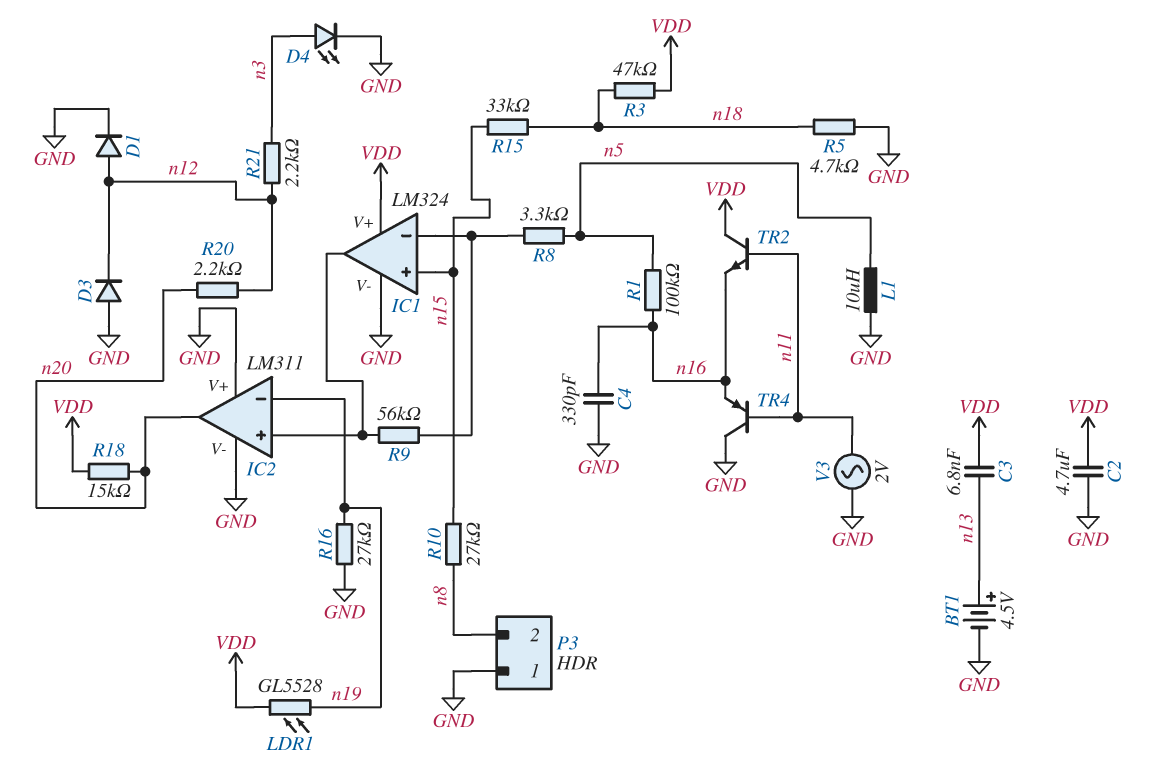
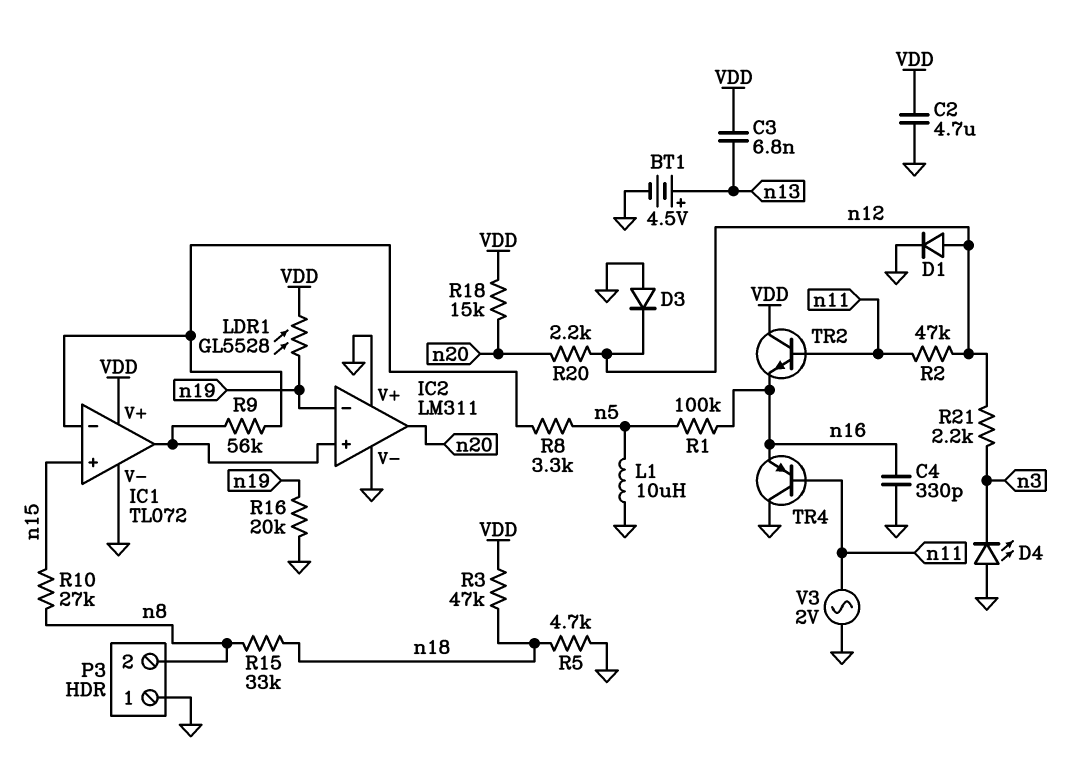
D4: LED (A n3, K GND) -> LED (A GND, K n3)
IC1: LM324 -> TL072
R2: none -> 47k (n11, n12)
R15: 33k (n15, n18) -> 33k (n8, n18)
R16: 27k (GND, n19) -> 20k (GND, n19)

